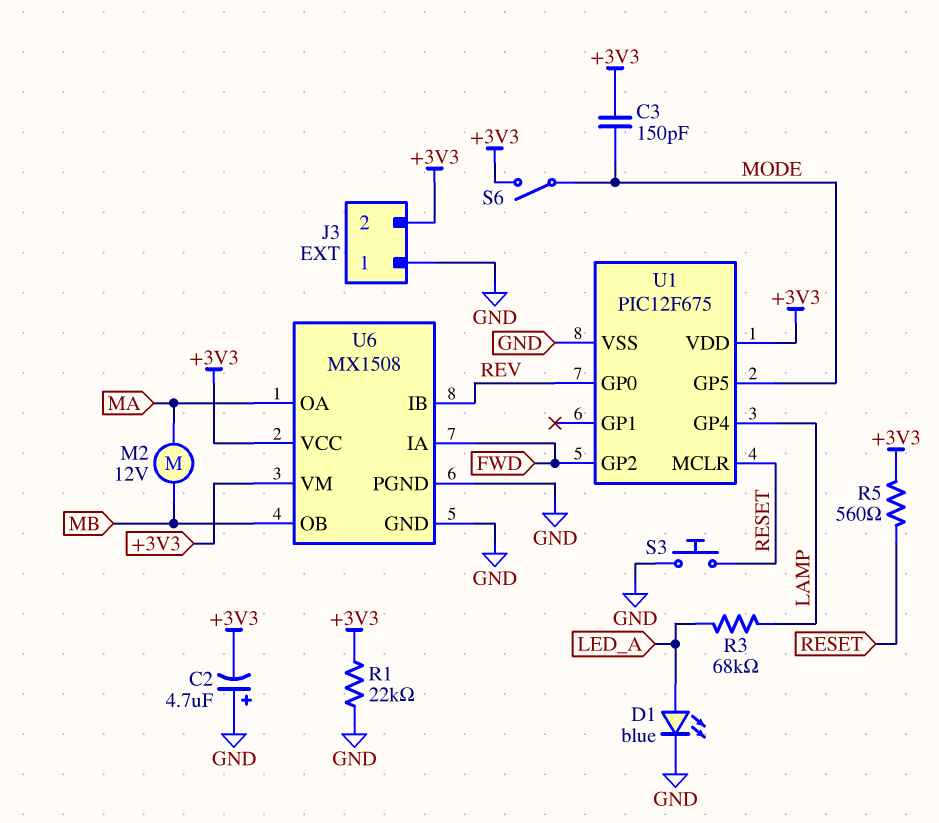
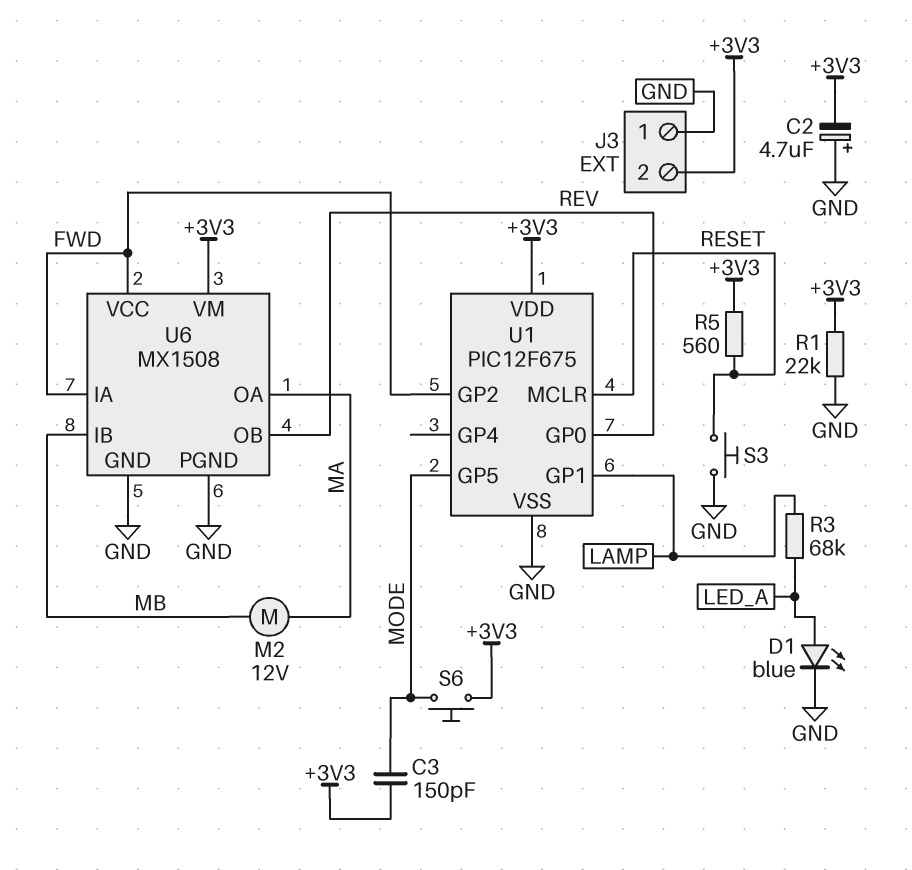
S6: switch (+3V3, MODE) -> button (+3V3, MODE)
U1 pin GP1: none -> LAMP
U1 pin GP4: LAMP -> none
U6 pin IB: REV -> MB
U6 pin OB: MB -> REV
U6 pin VCC: +3V3 -> FWD

